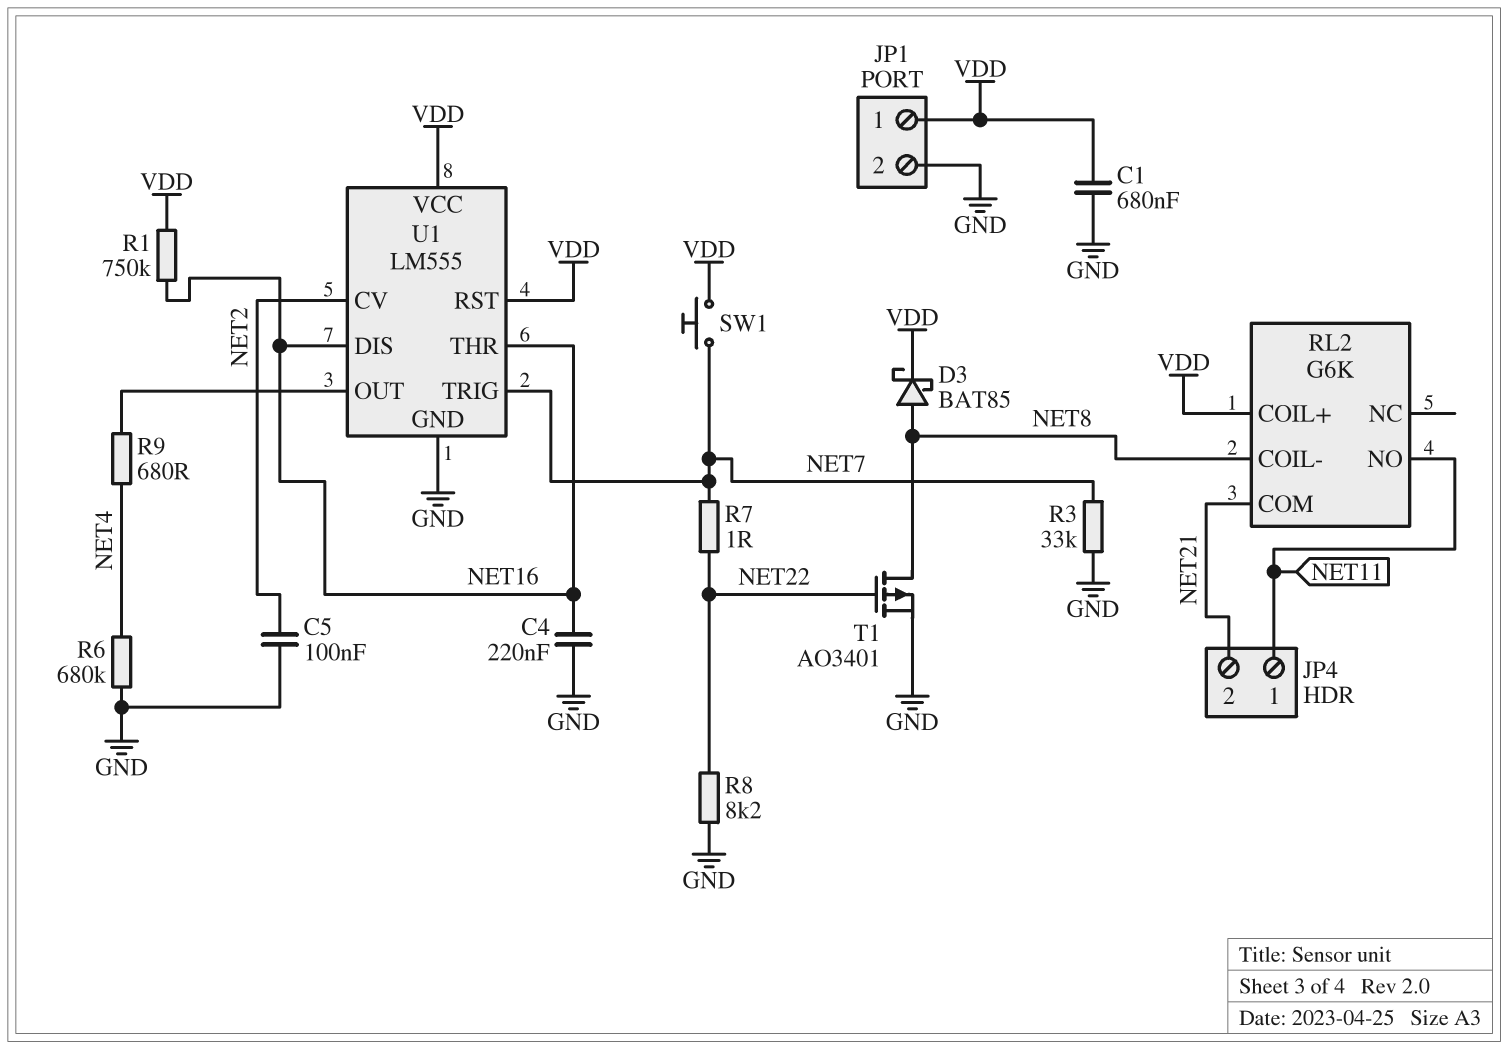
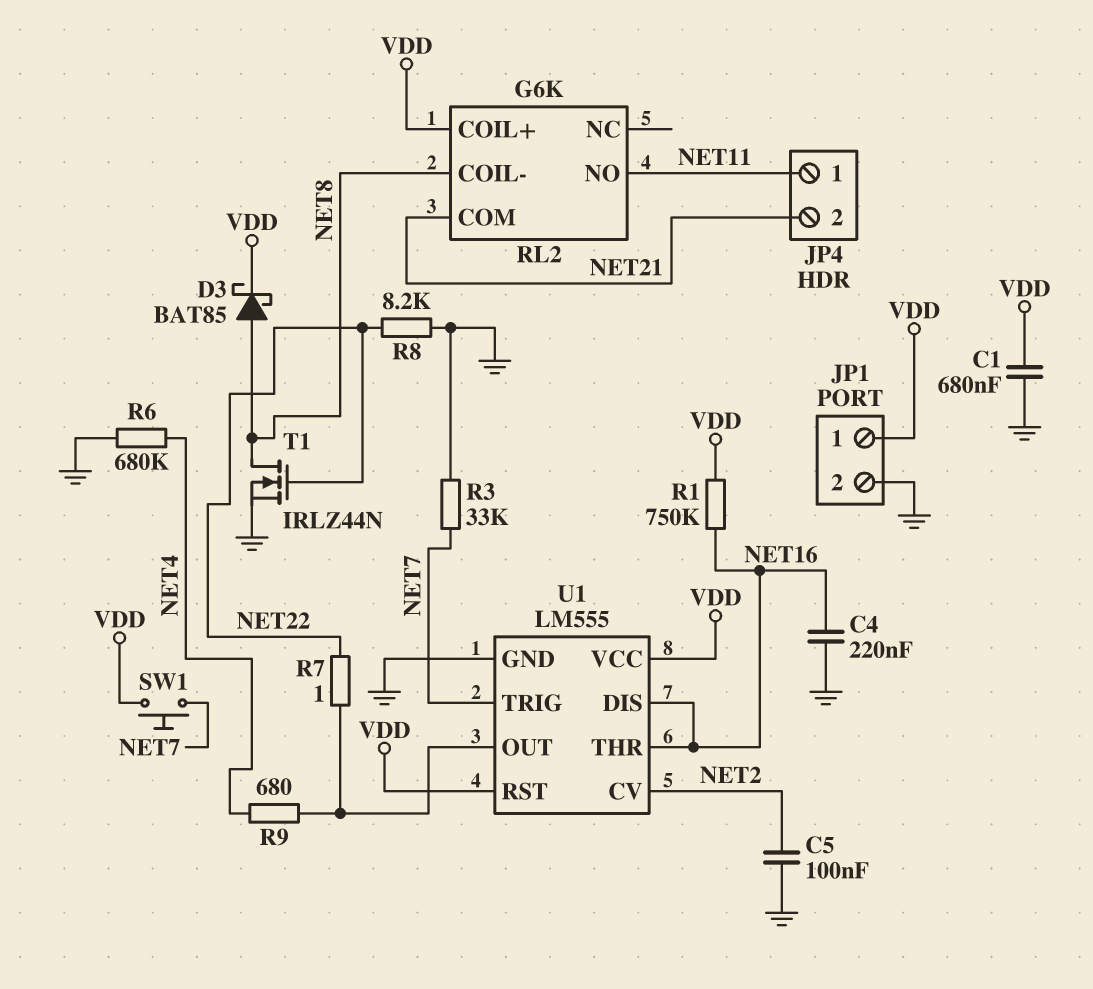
R7: 1 (NET7, NET22) -> 1 (NET22, U1/OUT)
T1: PMOS AO3401 (G NET22, D NET8, S GND) -> NMOS IRLZ44N (G NET22, D NET8, S GND)

